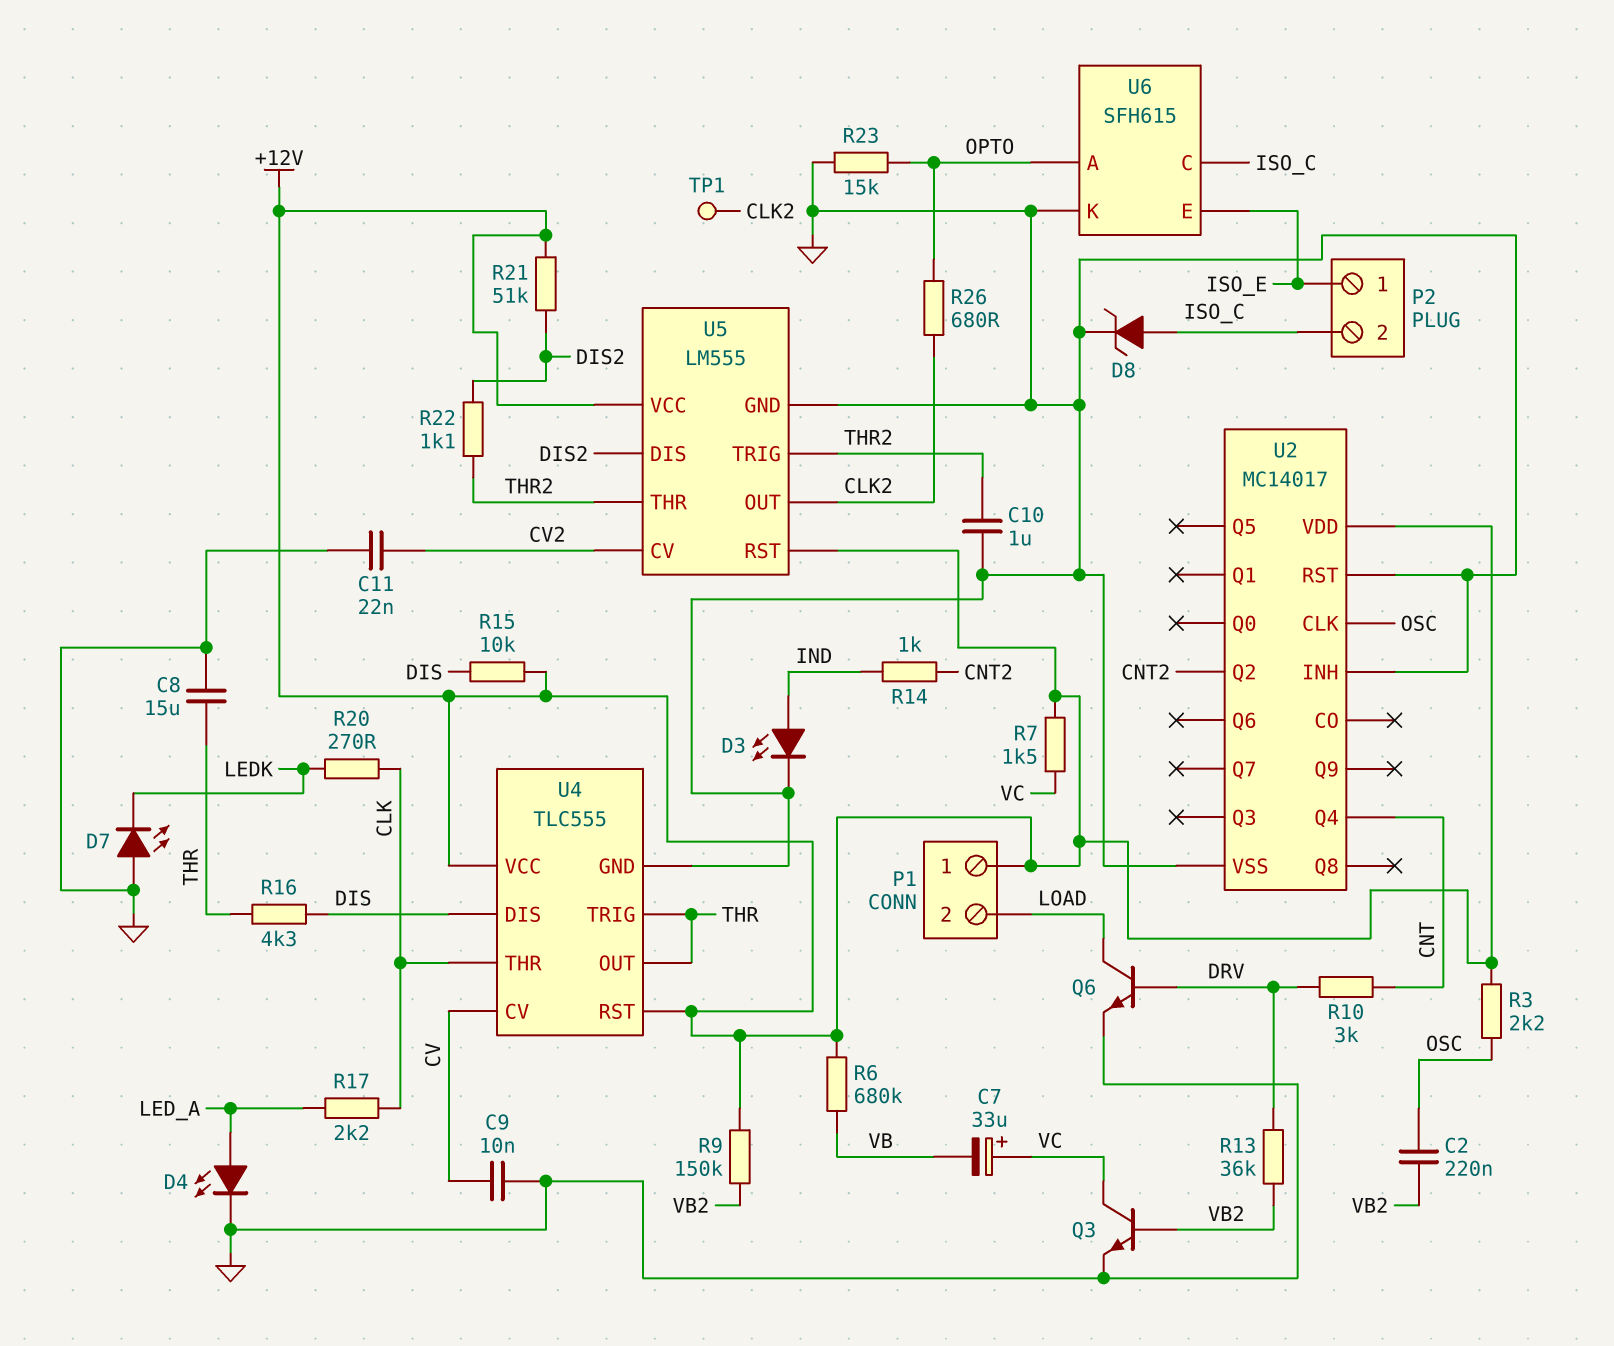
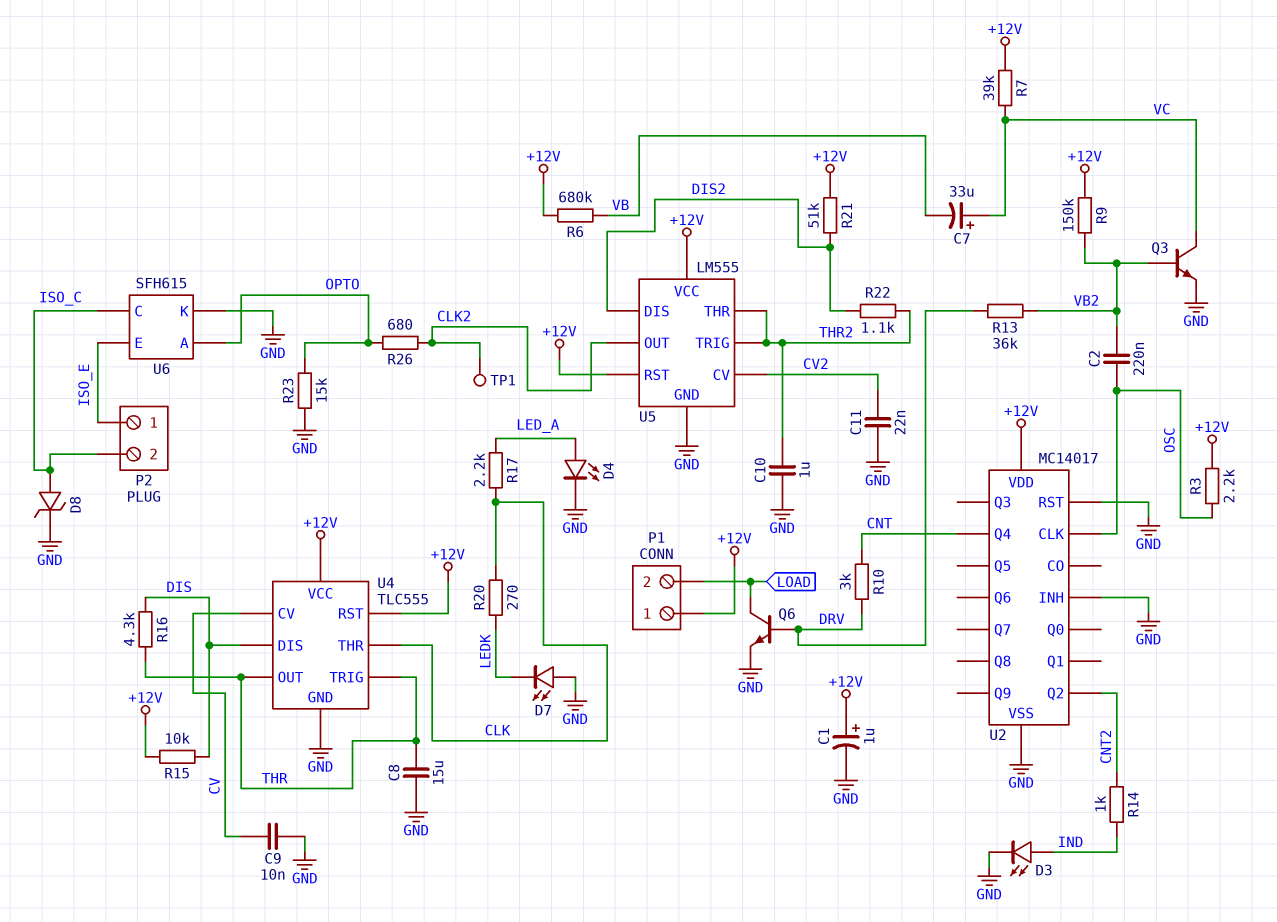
C1: none -> 1uF (plus +12V, minus GND)
R7: 1.5k (+12V, VC) -> 39k (+12V, VC)

